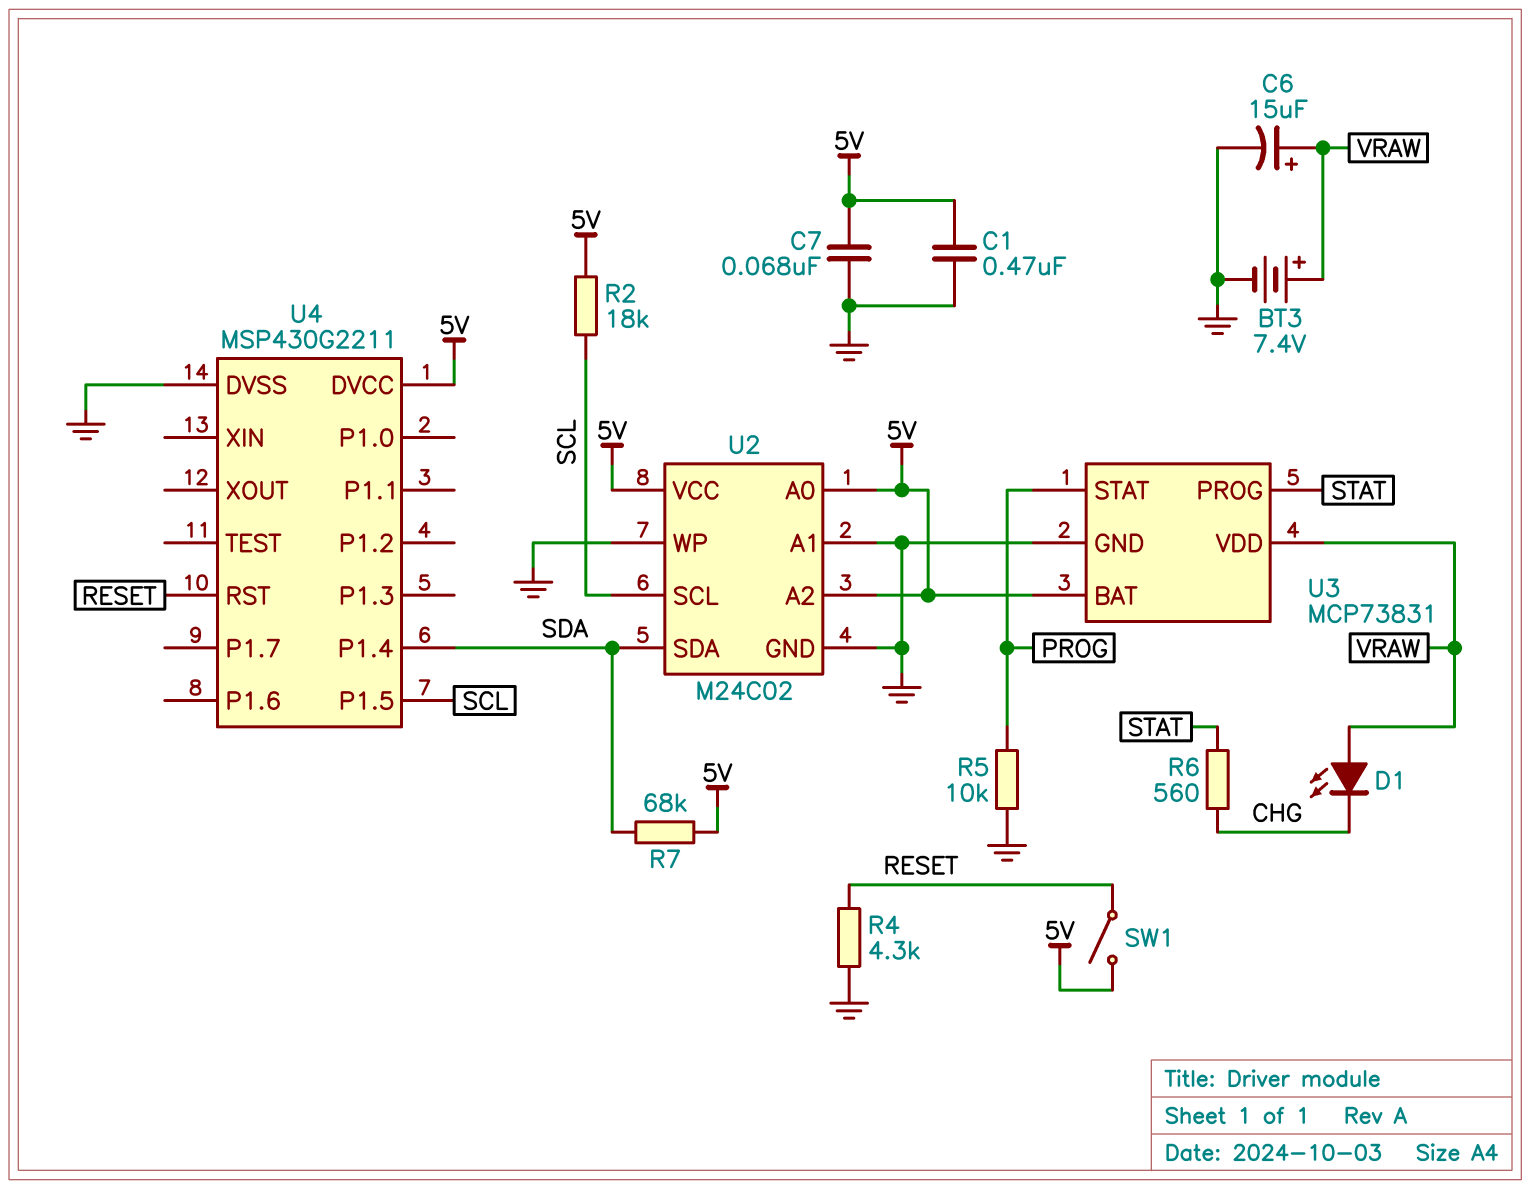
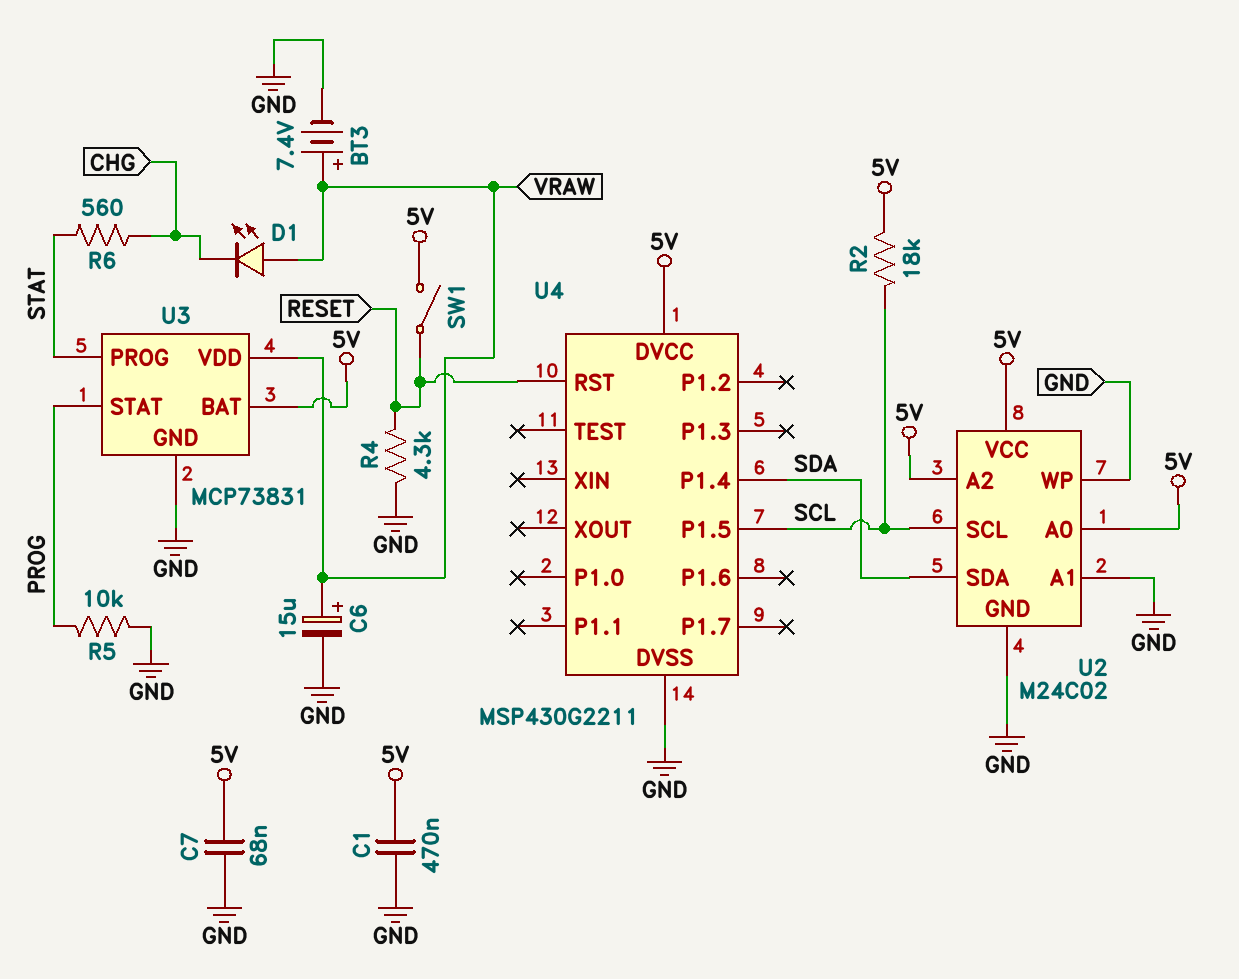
R7: 68k (5V, SDA) -> none

